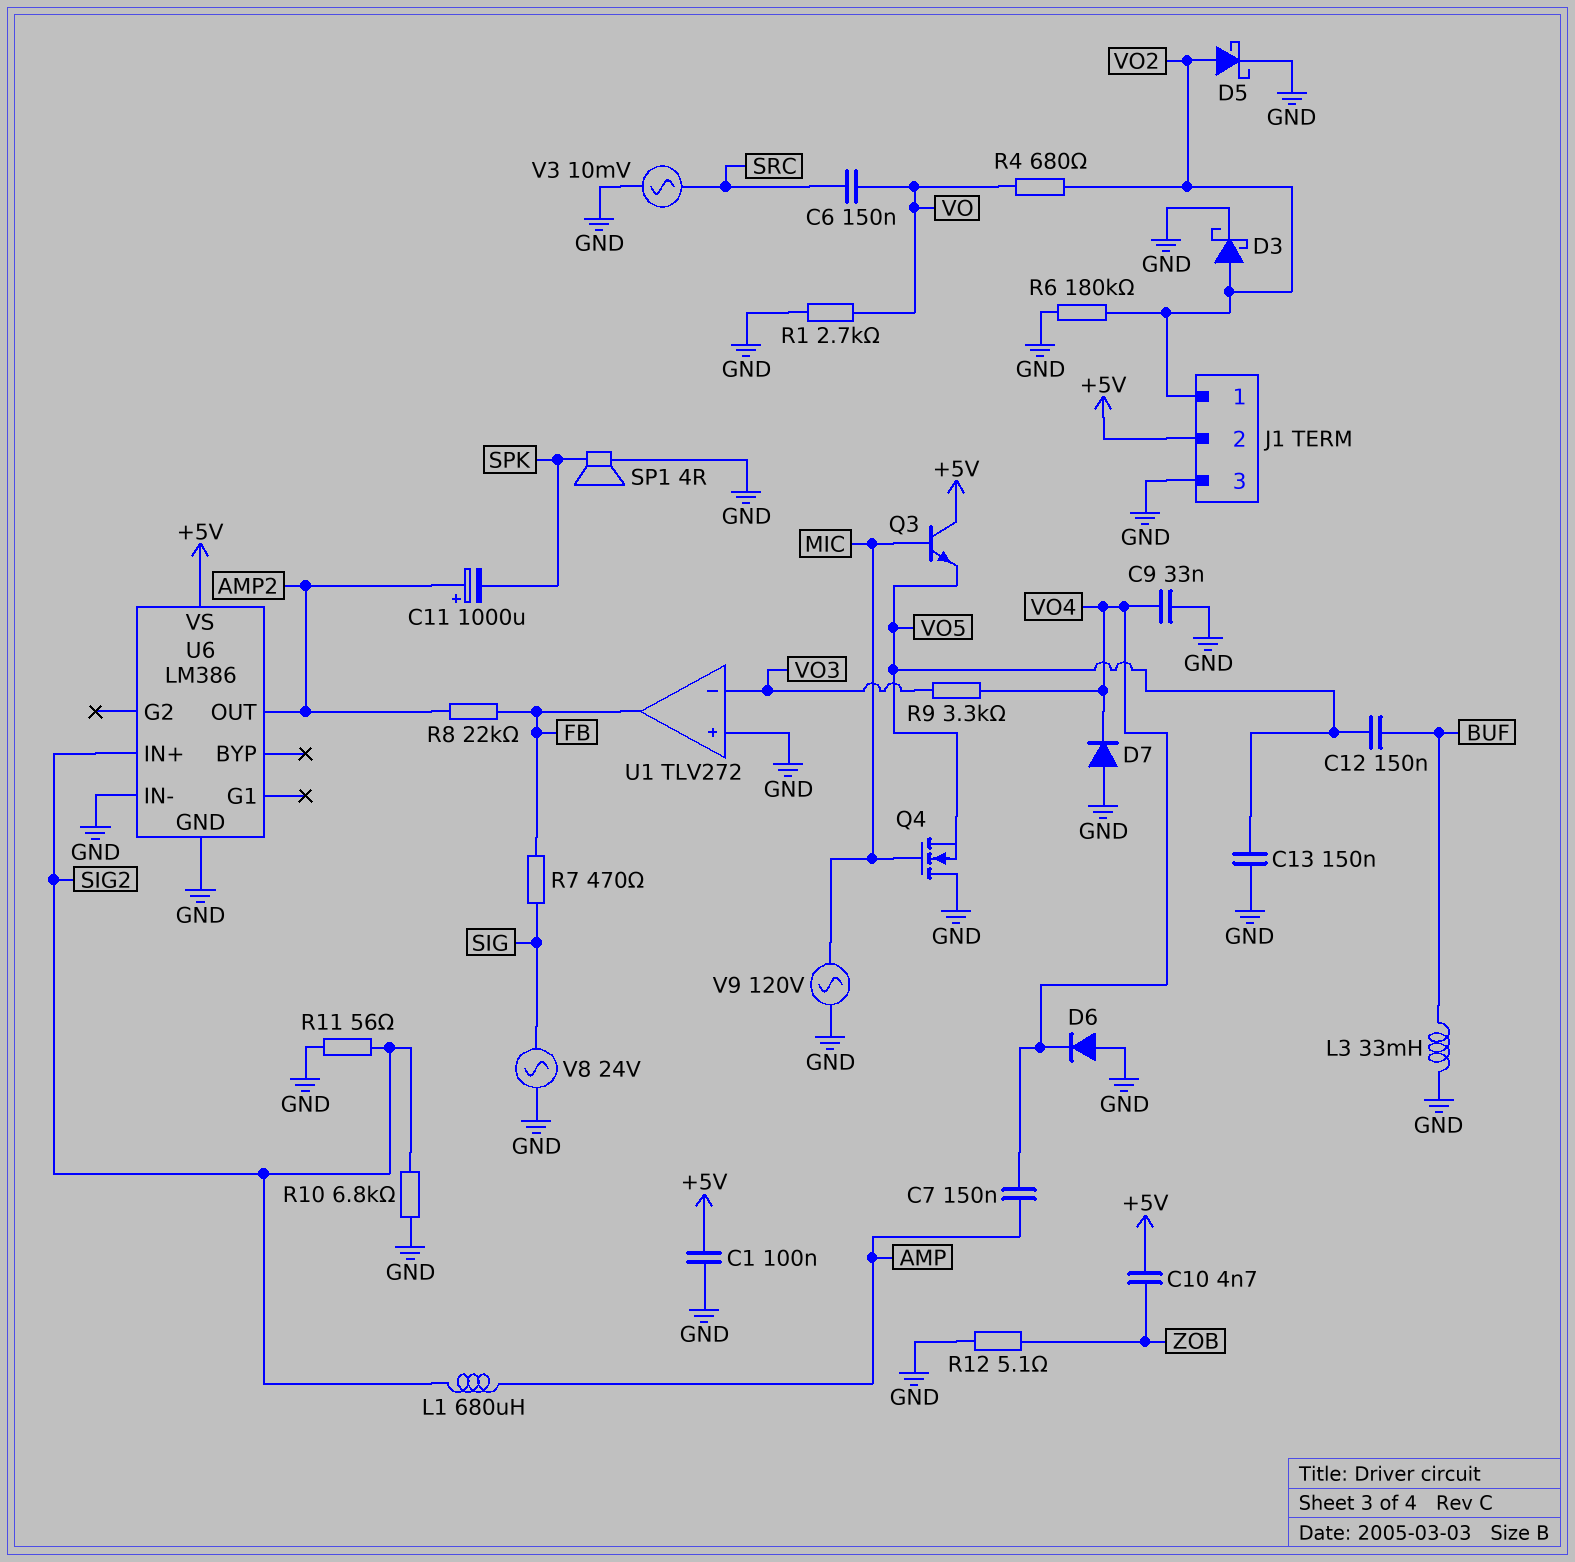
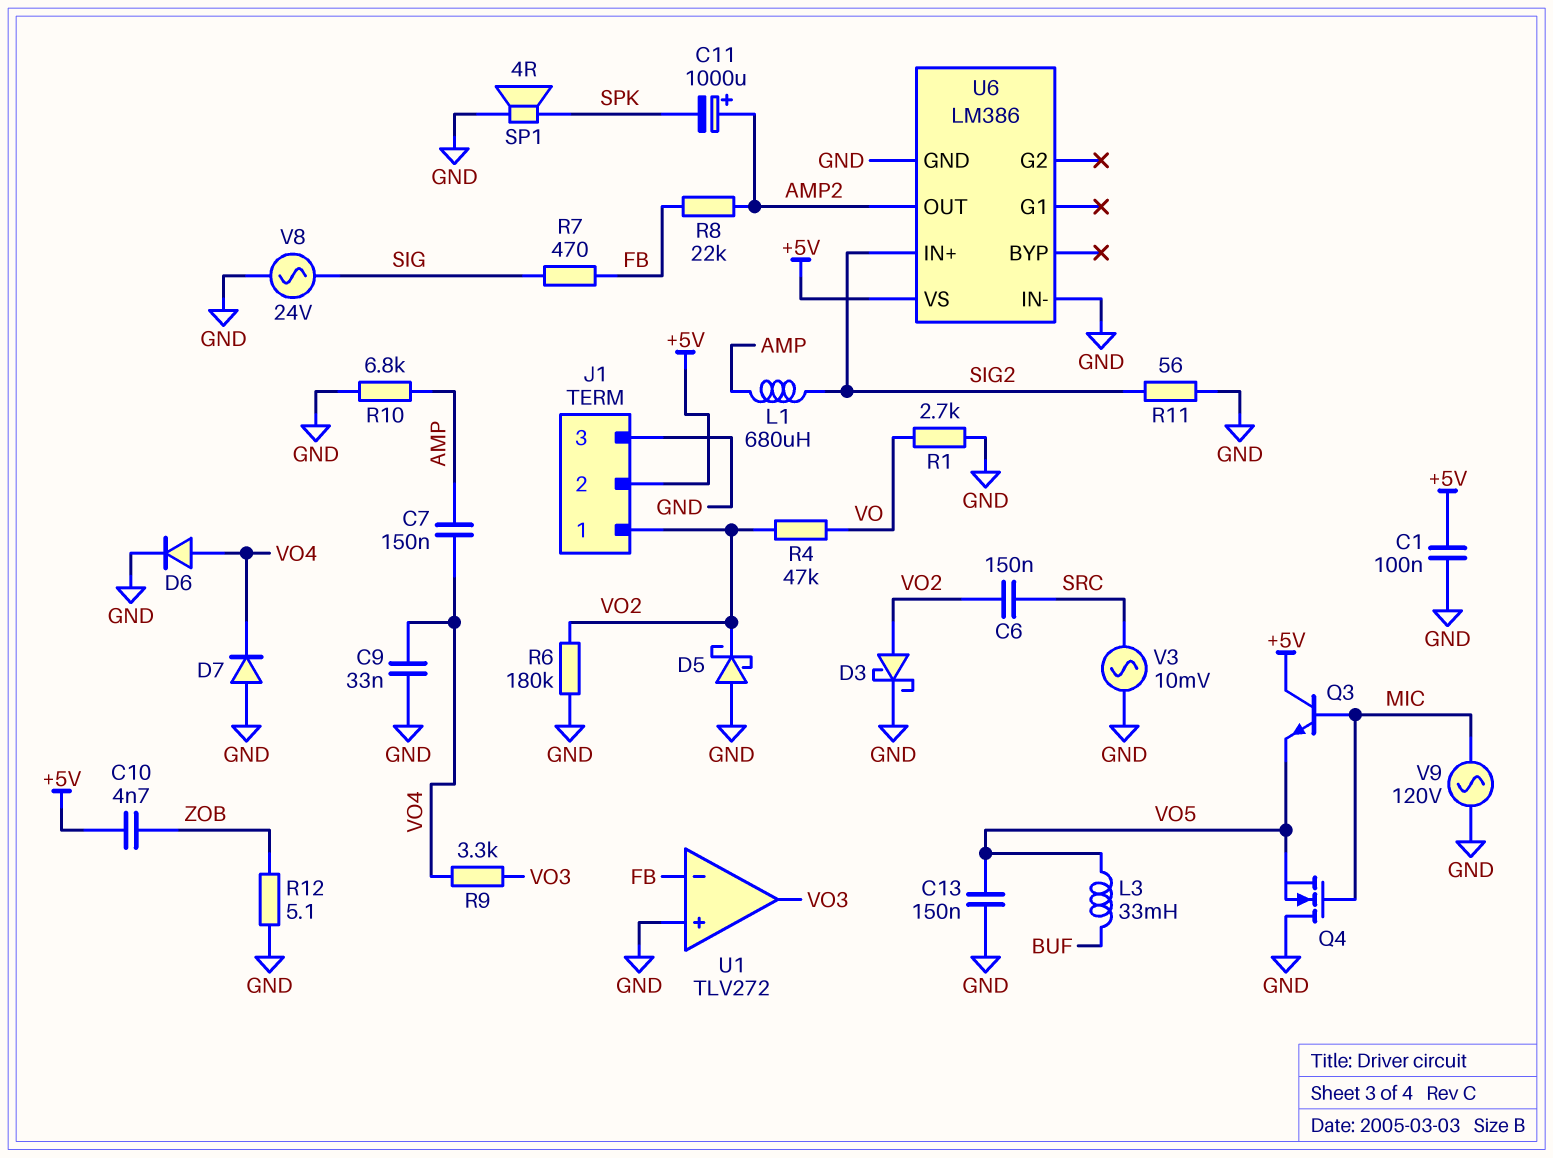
C6: 150nF (SRC, VO) -> 150nF (SRC, VO2)
C12: 150nF (BUF, VO5) -> none
D5: schottky (A VO2, K GND) -> schottky (A GND, K VO2)
D6: diode (A GND, K VO4) -> diode (A VO4, K GND)
L3: 33mH (BUF, GND) -> 33mH (BUF, VO5)
R4: 680 (VO, VO2) -> 47k (VO, VO2)
R10: 6.8k (GND, SIG2) -> 6.8k (AMP, GND)
U1 pin in-: VO3 -> FB
U1 pin out: FB -> VO3

